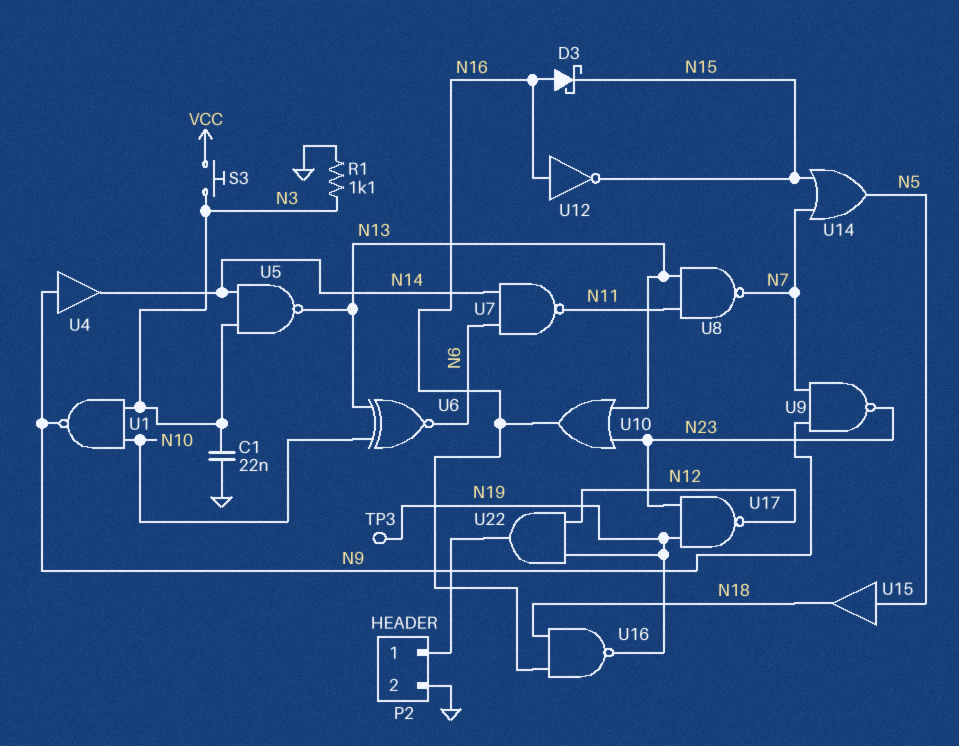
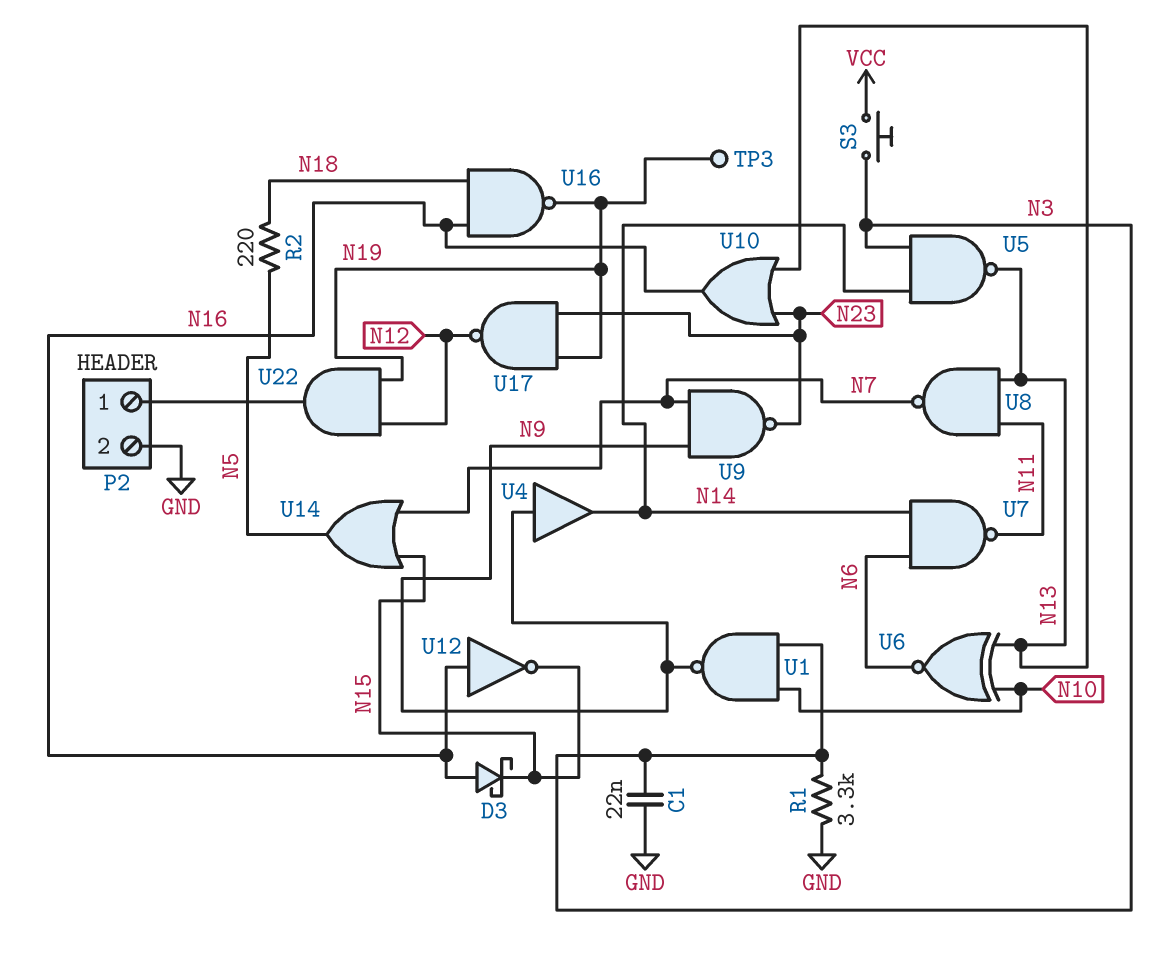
R1: 1.1k (GND, N3) -> 3.3k (GND, N3)
R2: none -> 220 (N5, N18)
U15: buffer (in N5, out N18) -> none

